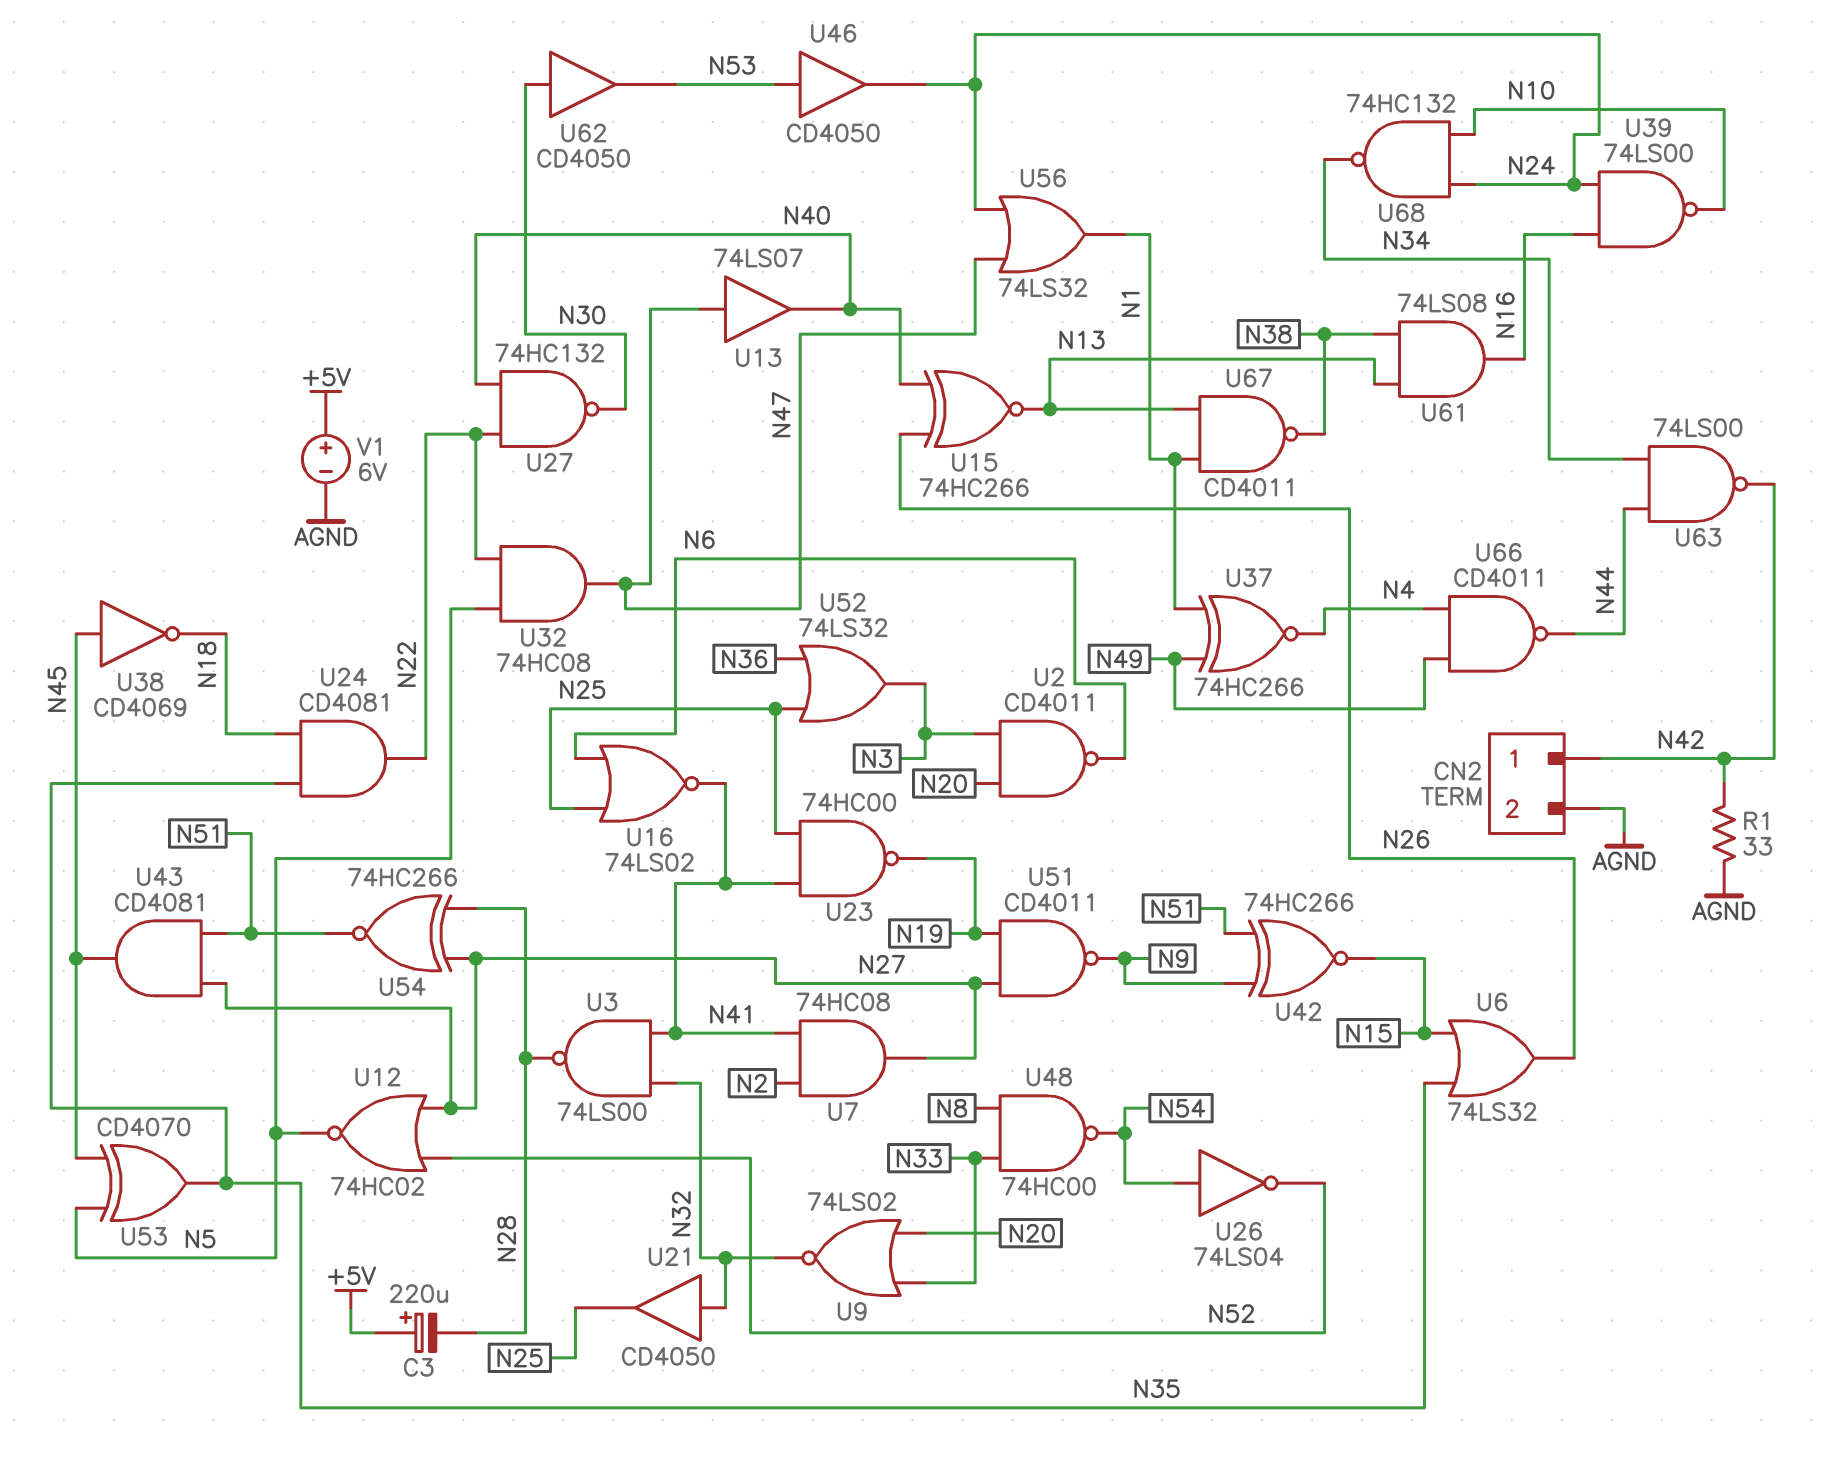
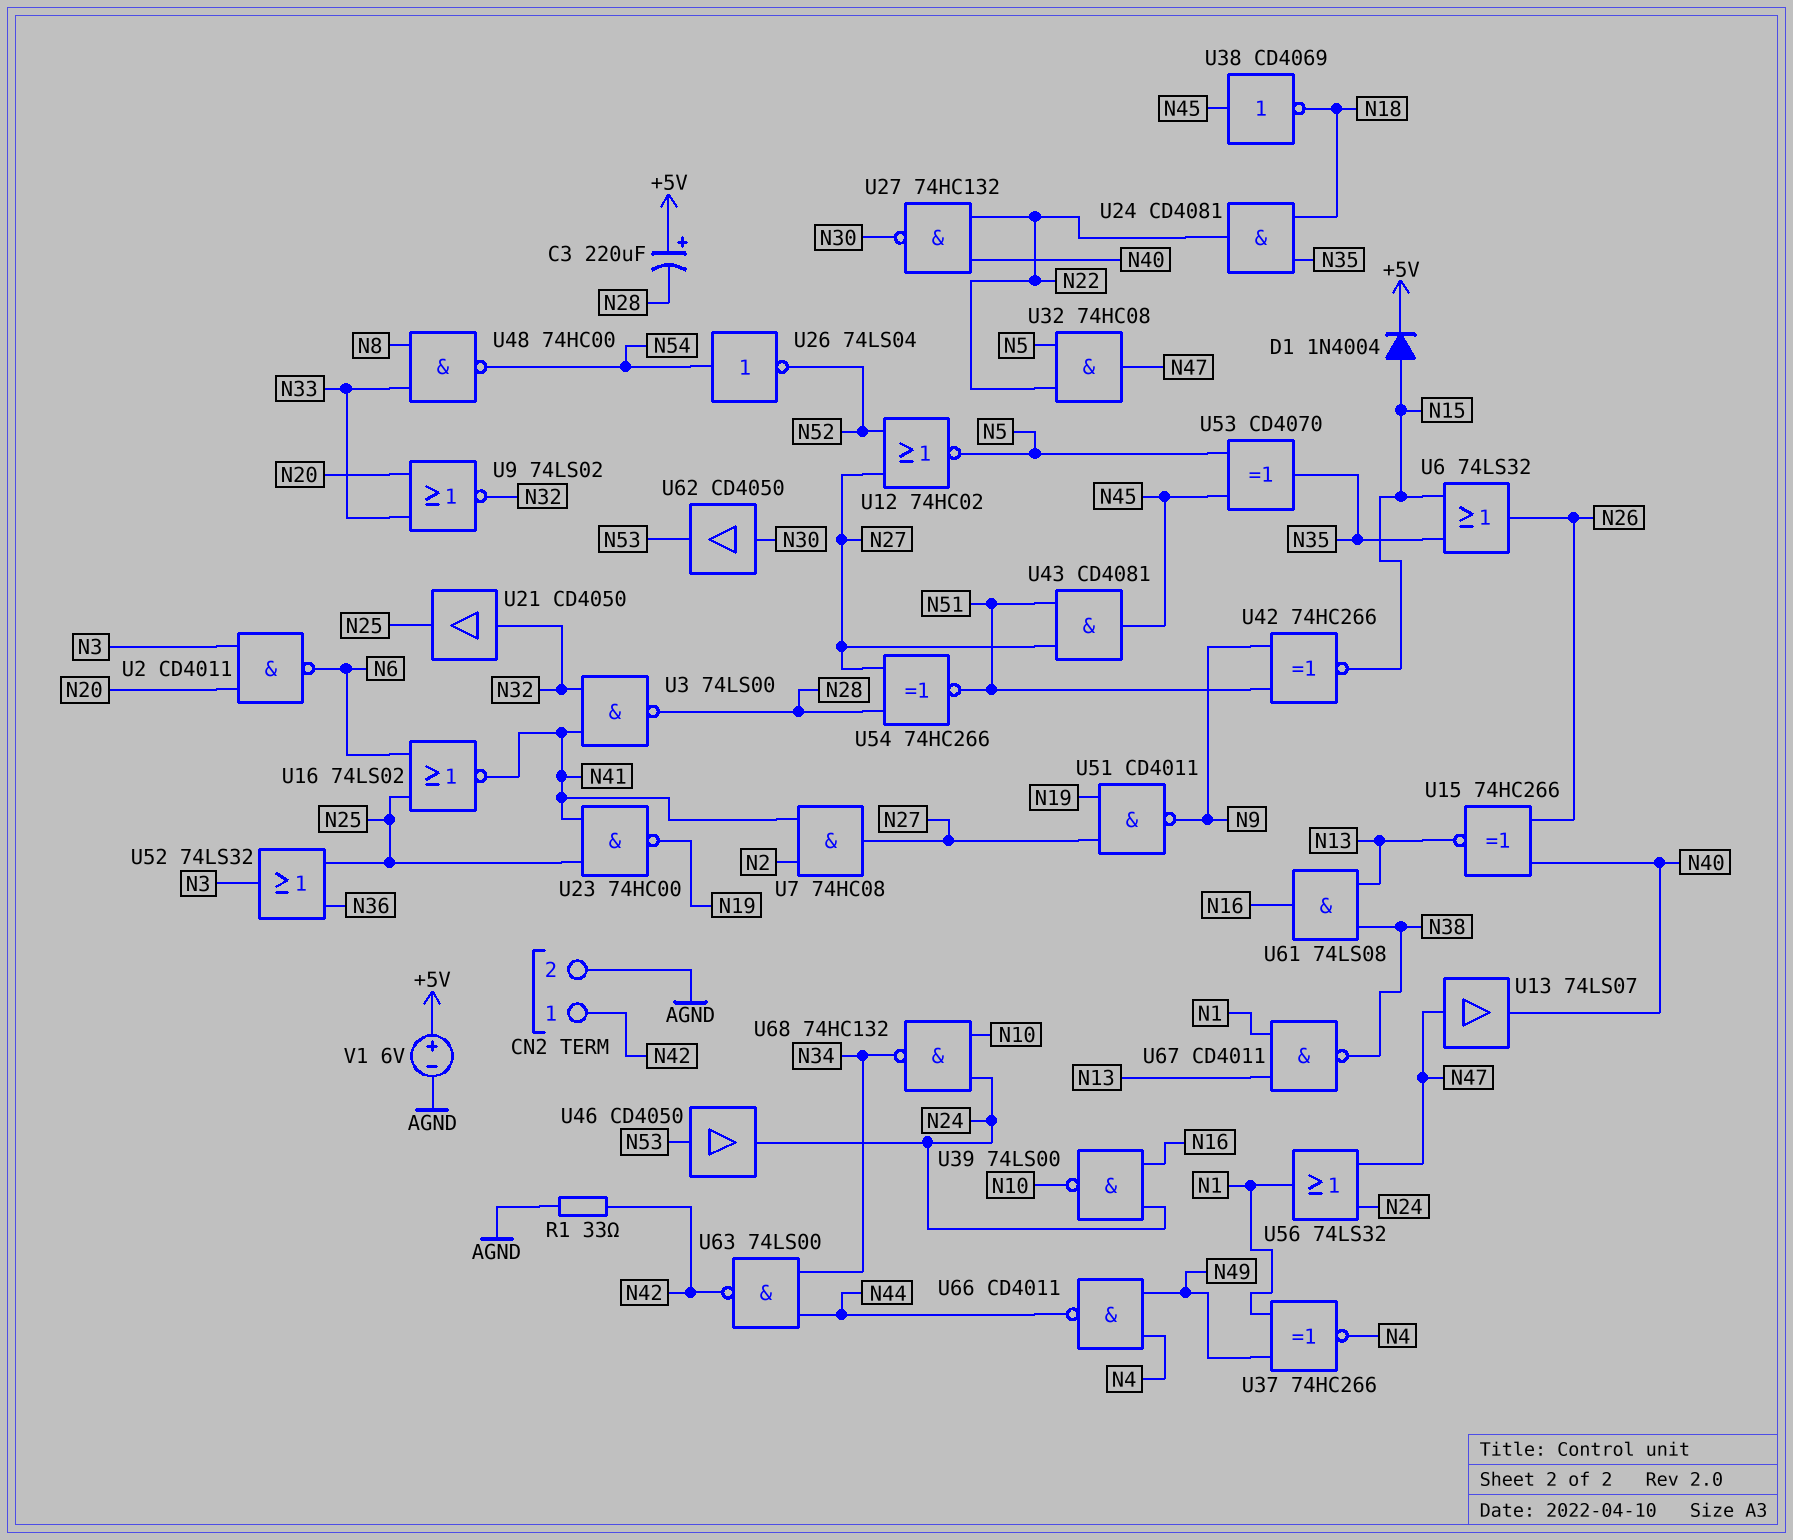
D1: none -> diode 1N4004 (A N15, K +5V)

